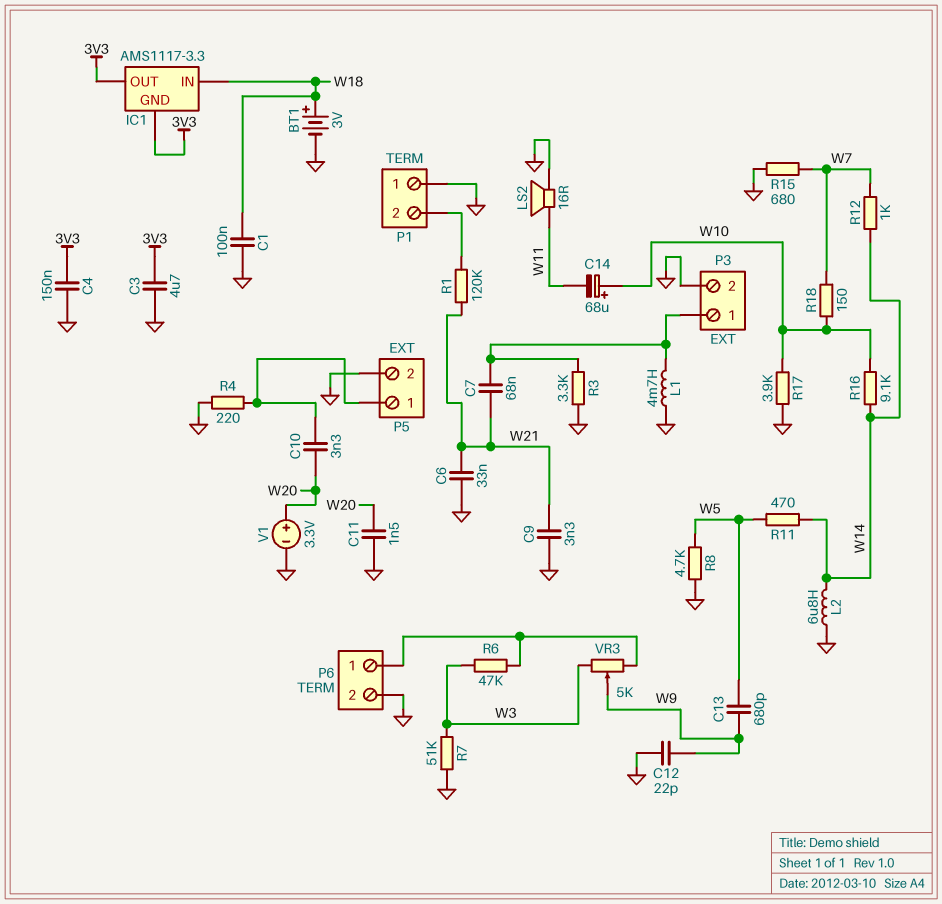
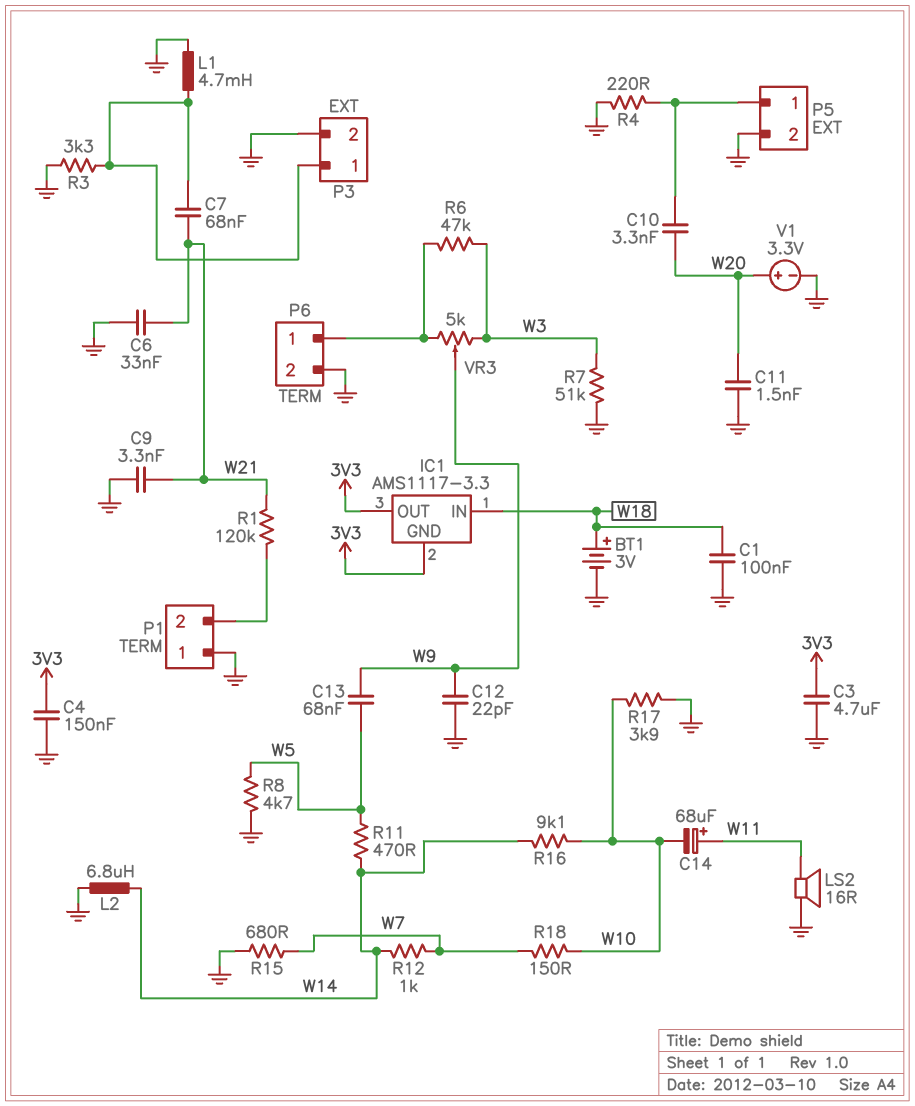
C13: 680pF (W5, W9) -> 68nF (W5, W9)
C14: 68uF (plus W10, minus W11) -> 68uF (plus W11, minus W10)

